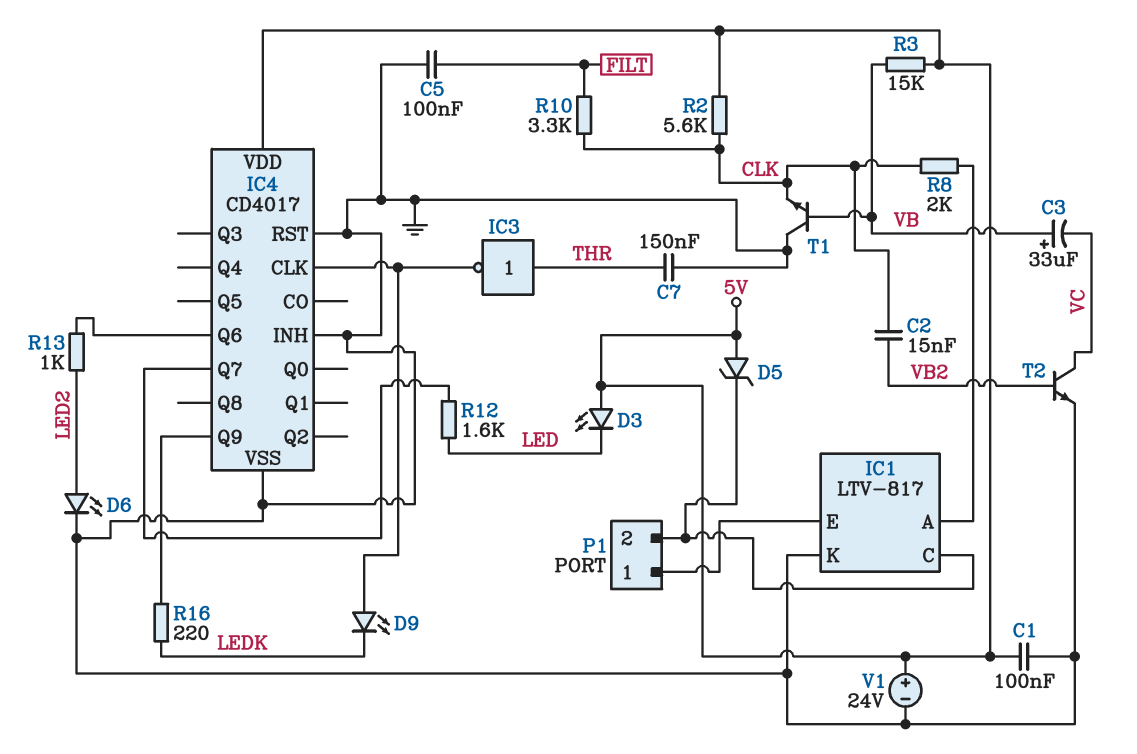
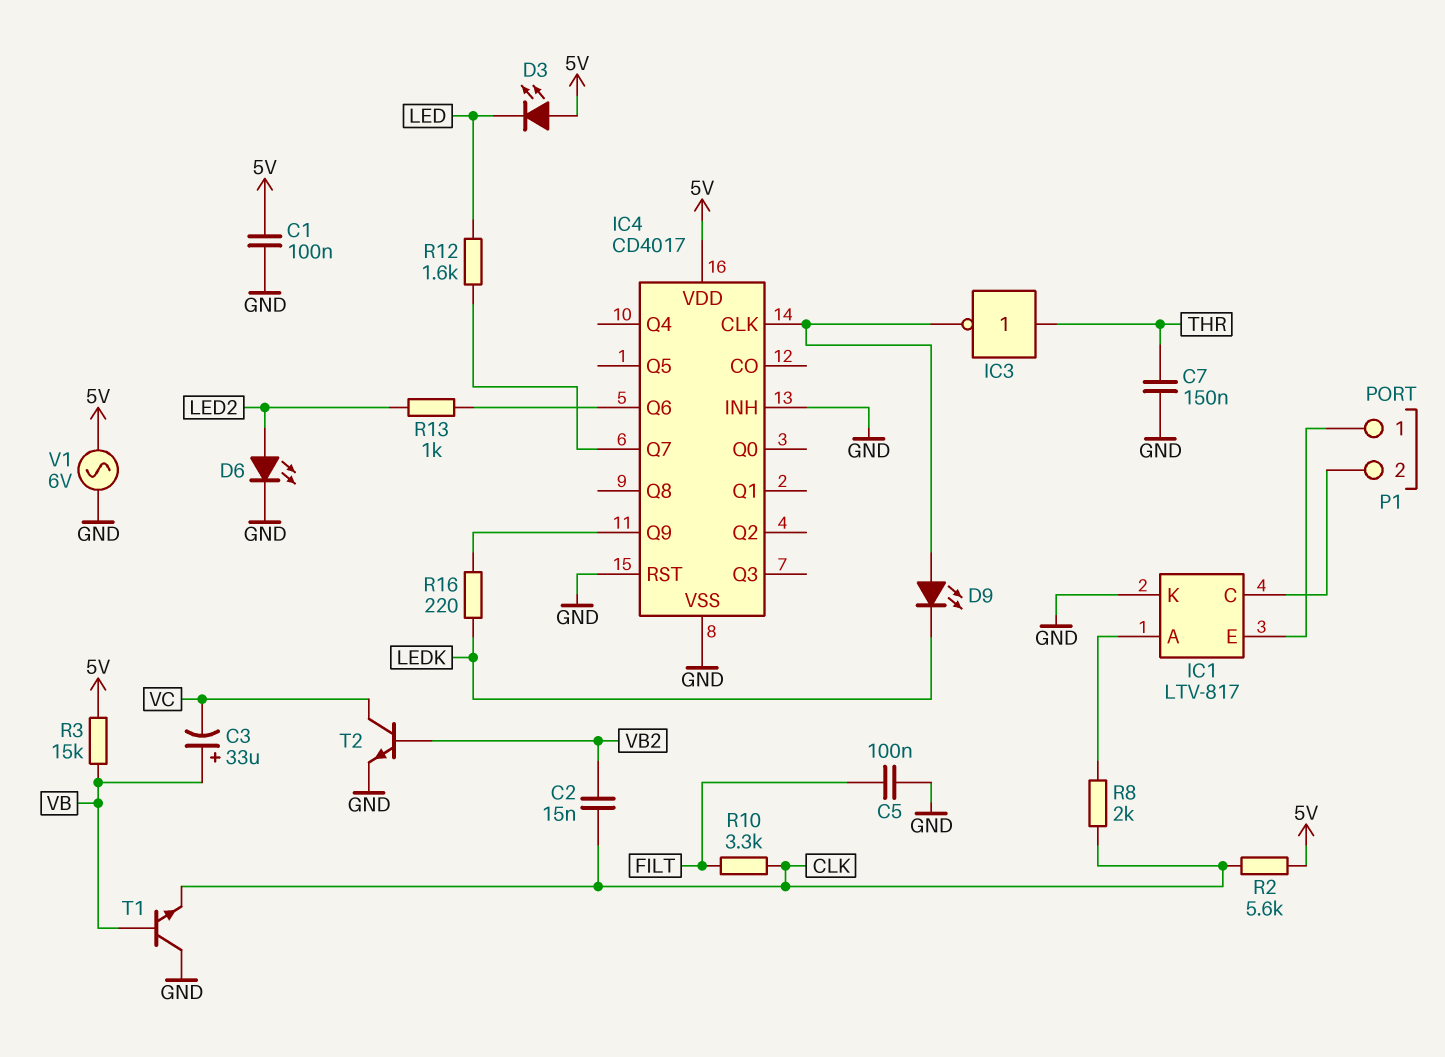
D5: zener (A 5V, K IC1/C) -> none
V1: 24V (plus 5V, minus GND) -> AC 6V (5V, GND)

